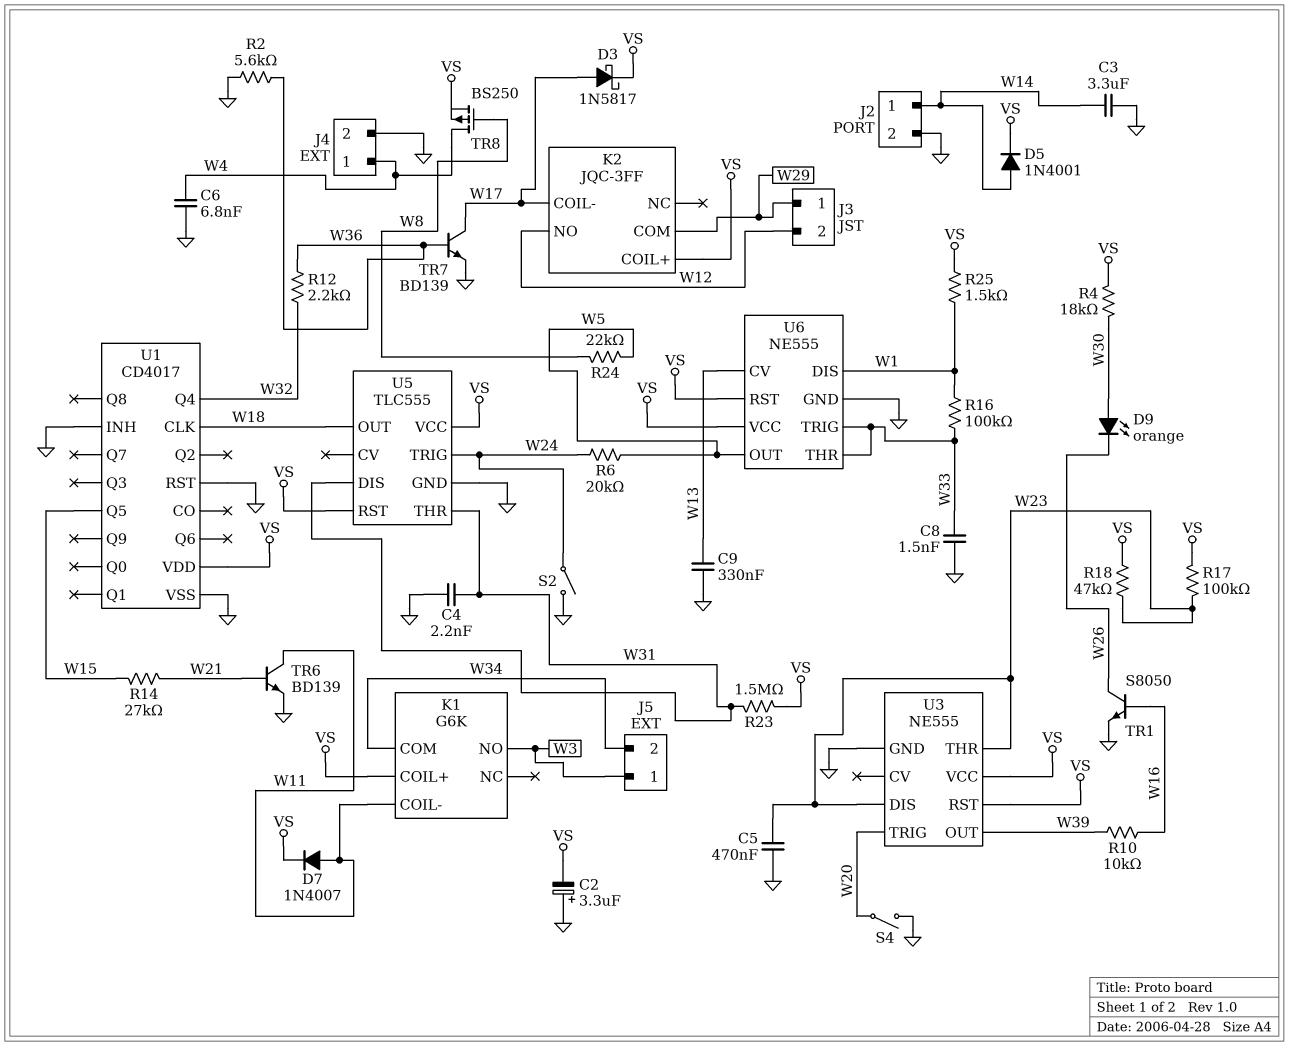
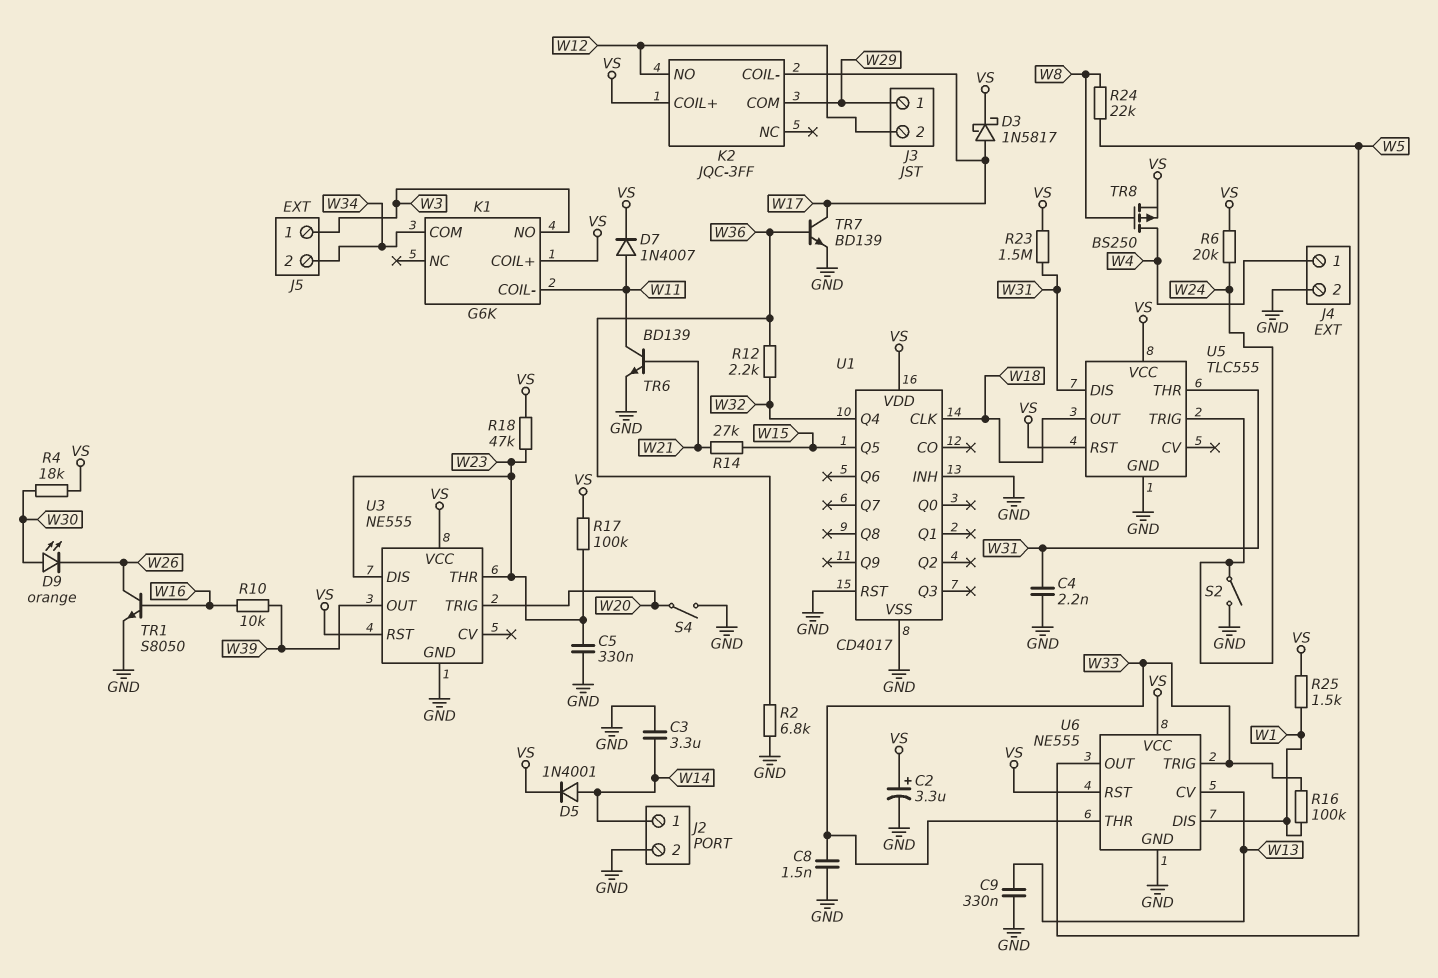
C2: 3.3uF (plus GND, minus VS) -> 3.3uF (plus VS, minus GND)
C5: 470nF (GND, W23) -> 330nF (GND, W23)
C6: 6.8nF (GND, W4) -> none
R2: 5.6k (GND, W36) -> 6.8k (GND, W36)
R6: 20k (W5, W24) -> 20k (VS, W24)

